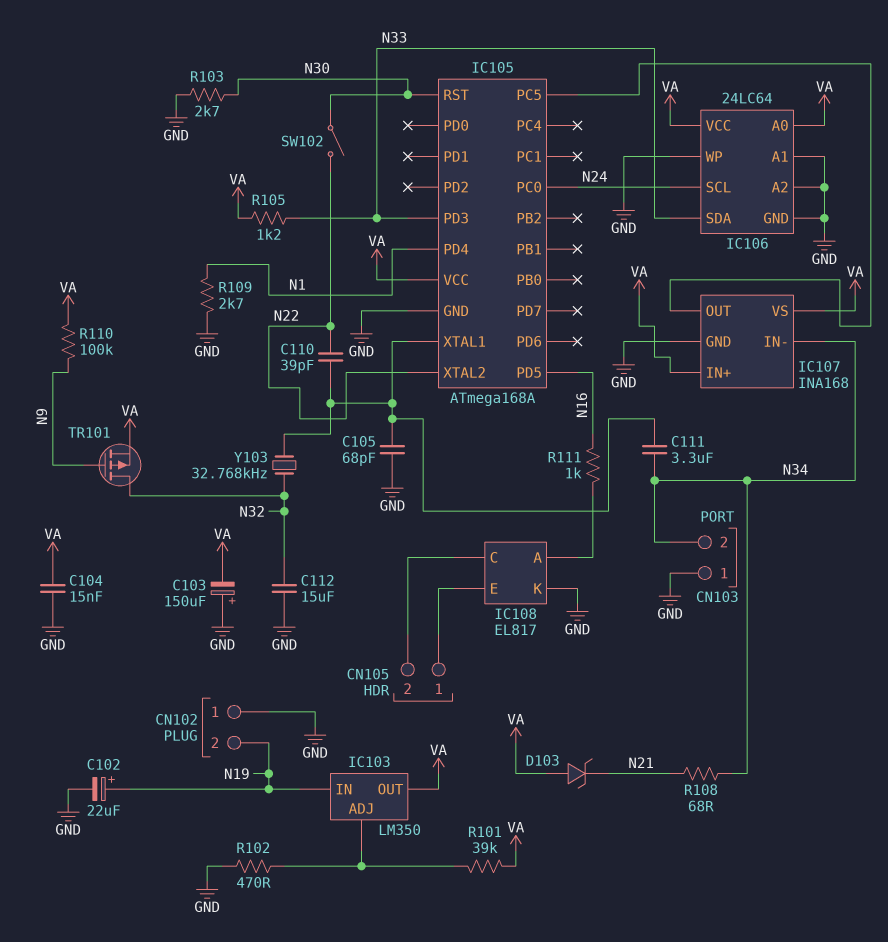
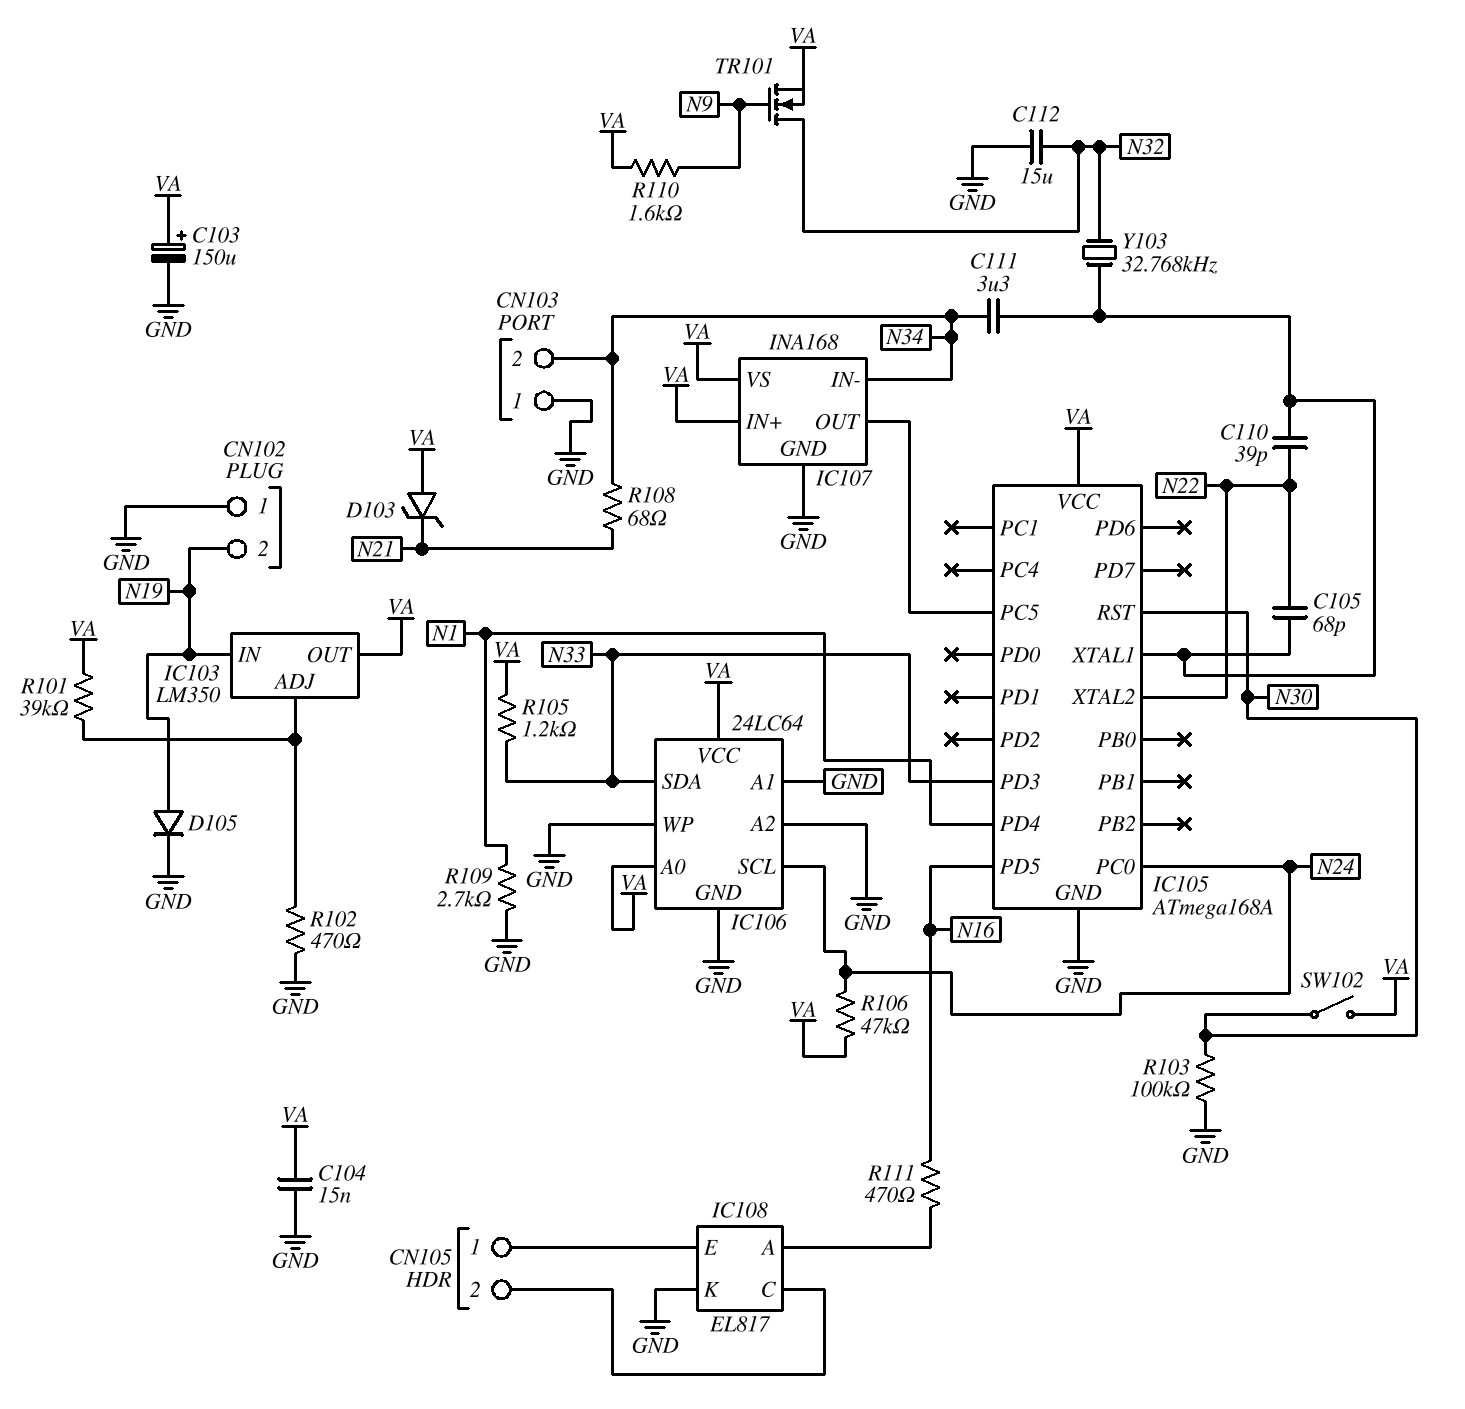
C102: 22uF (plus N19, minus GND) -> none
C103: 150uF (plus GND, minus VA) -> 150uF (plus VA, minus GND)
C105: 68pF (GND, IC105/XTAL1) -> 68pF (IC105/XTAL1, N22)
D105: none -> diode (A N19, K GND)
R103: 2.7k (GND, N30) -> 100k (GND, N30)
R106: none -> 47k (N24, VA)
R110: 100k (N9, VA) -> 1.6k (N9, VA)
R111: 1k (IC108/A, N16) -> 470 (IC108/A, N16)
SW102: switch (N22, N30) -> switch (N30, VA)
TR101: PMOS (G N9, D N32, S VA) -> NMOS (G N9, D N32, S VA)

